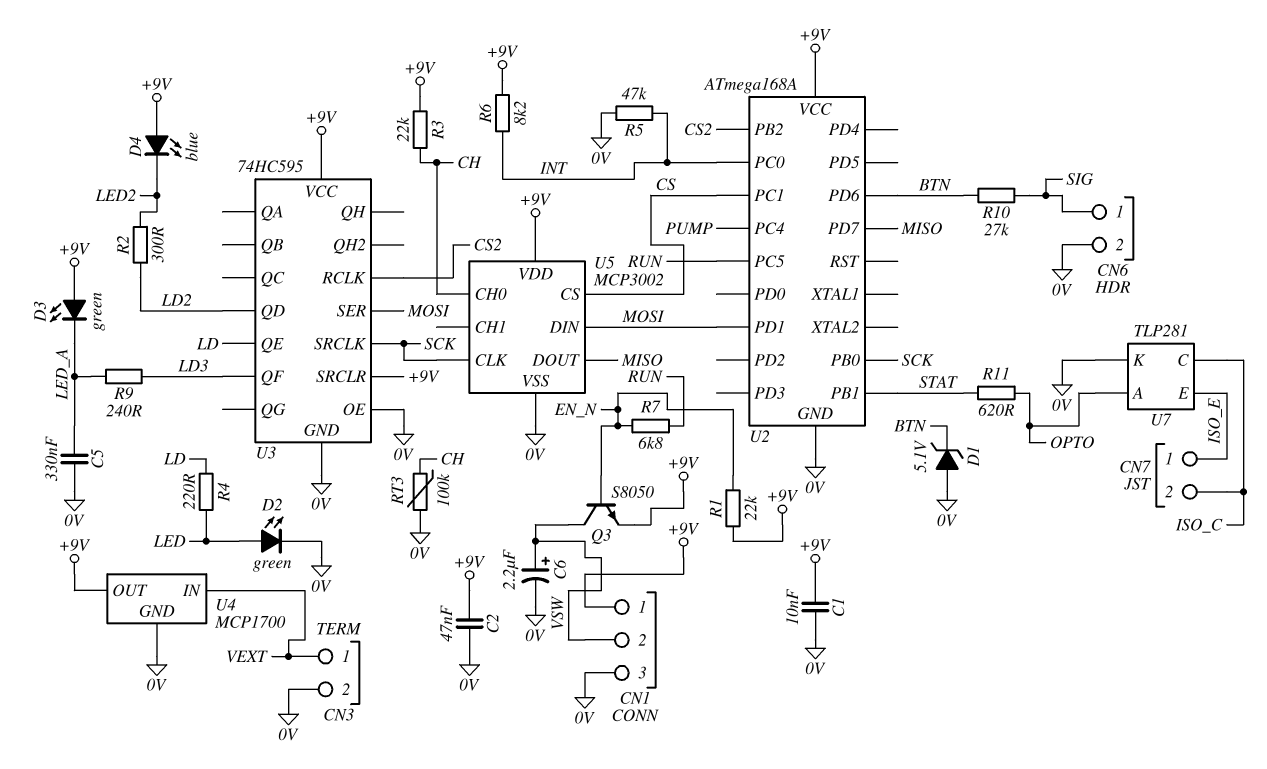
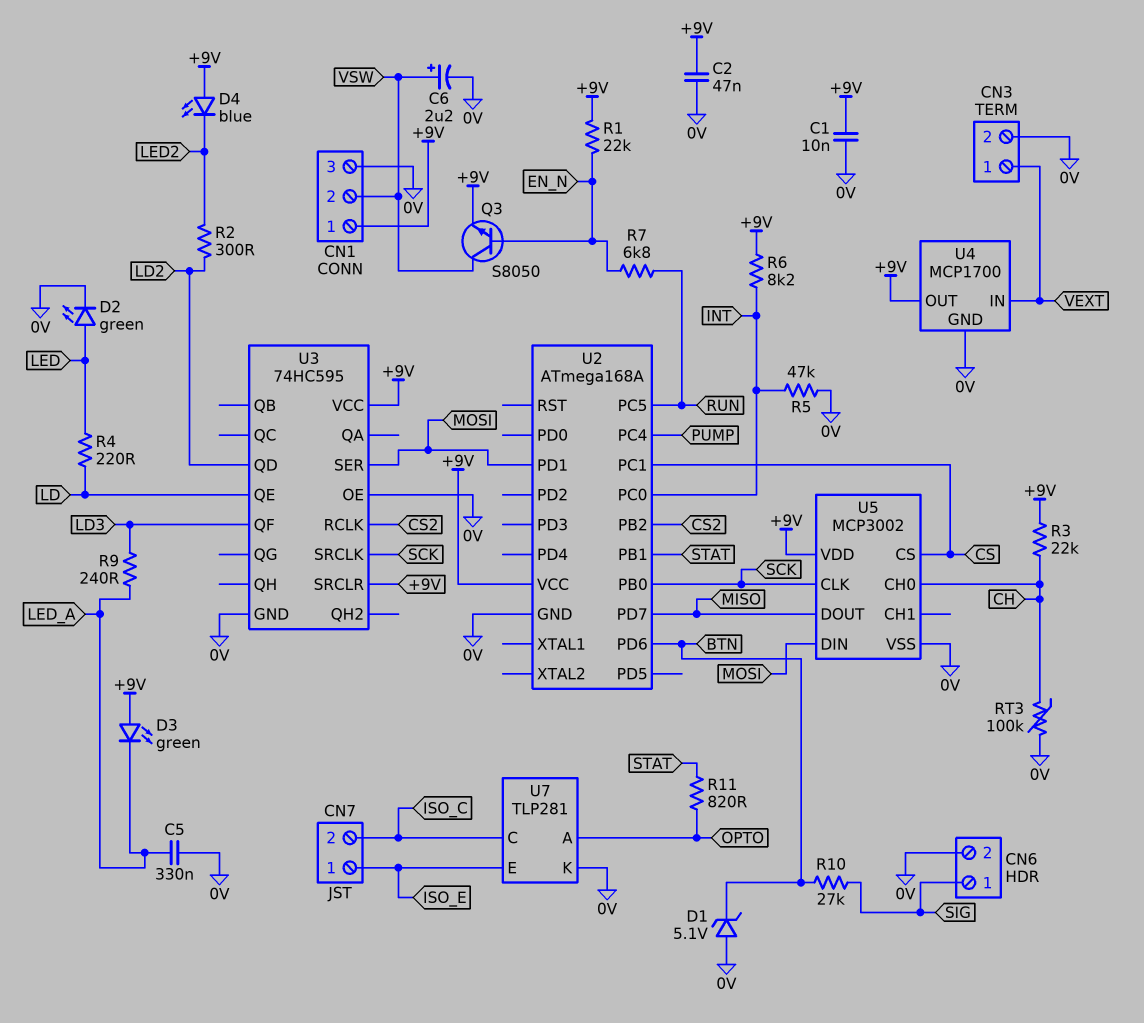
R11: 620 (OPTO, STAT) -> 820 (OPTO, STAT)

